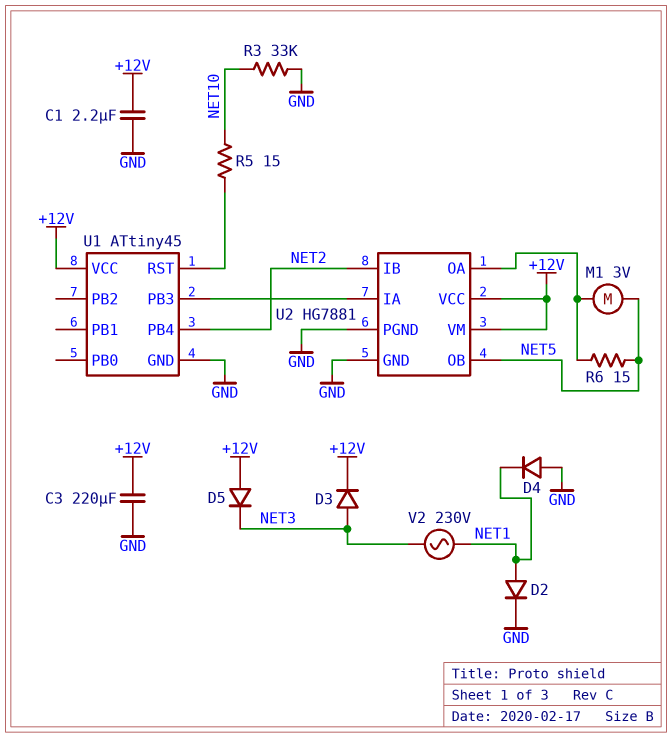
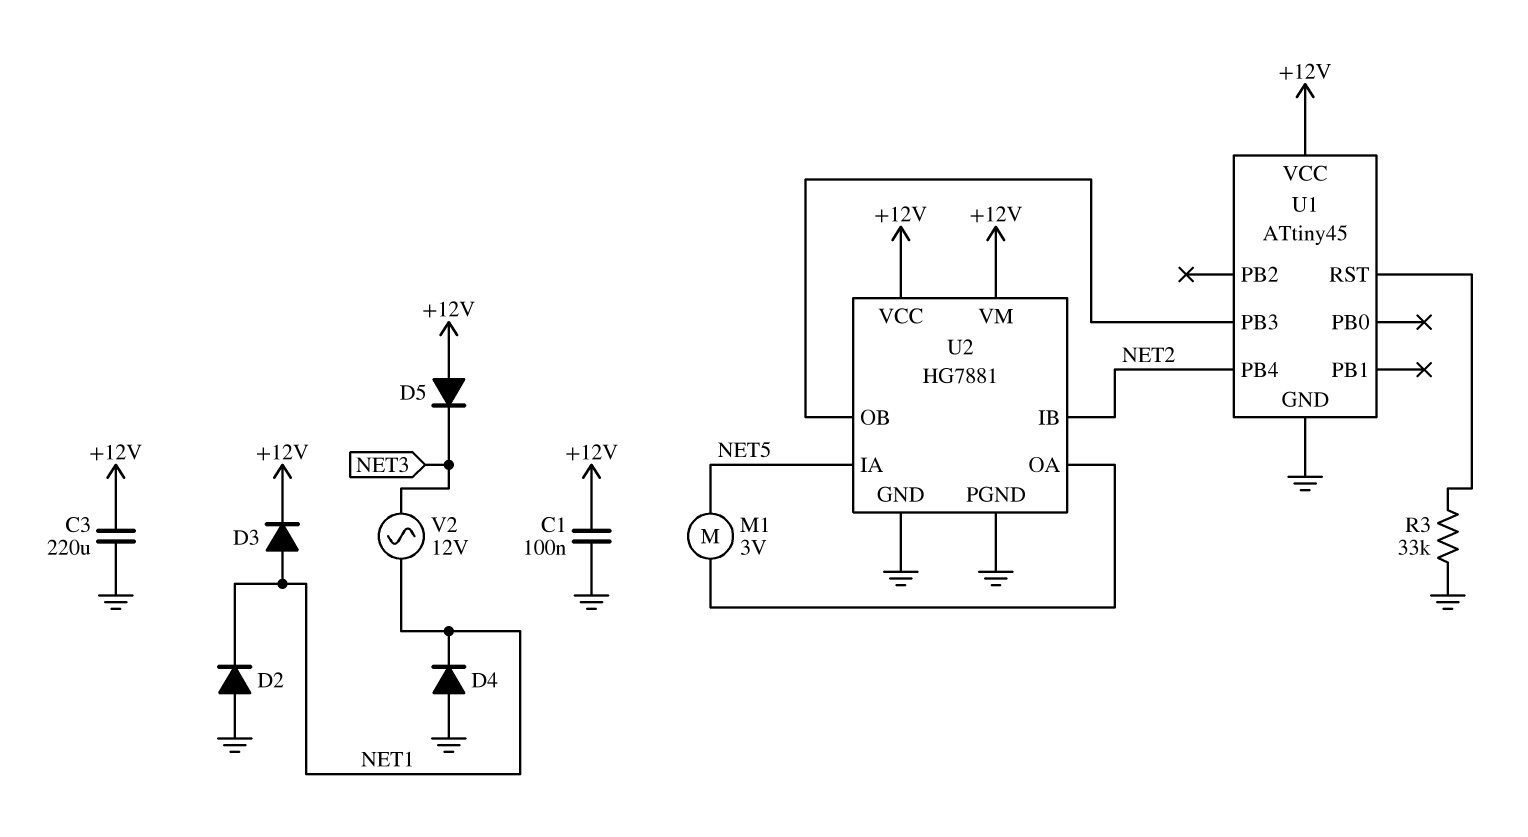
C1: 2.2uF (+12V, GND) -> 100nF (+12V, GND)
D2: diode (A NET1, K GND) -> diode (A GND, K NET1)
D3: diode (A NET3, K +12V) -> diode (A NET1, K +12V)
R3: 33k (GND, NET10) -> 33k (GND, U1/RST)
R5: 15 (NET10, U1/RST) -> none
R6: 15 (NET5, U2/OA) -> none
U2 pin IA: U1/PB3 -> NET5
U2 pin OB: NET5 -> U1/PB3
V2: AC 230V (NET1, NET3) -> AC 12V (NET1, NET3)

